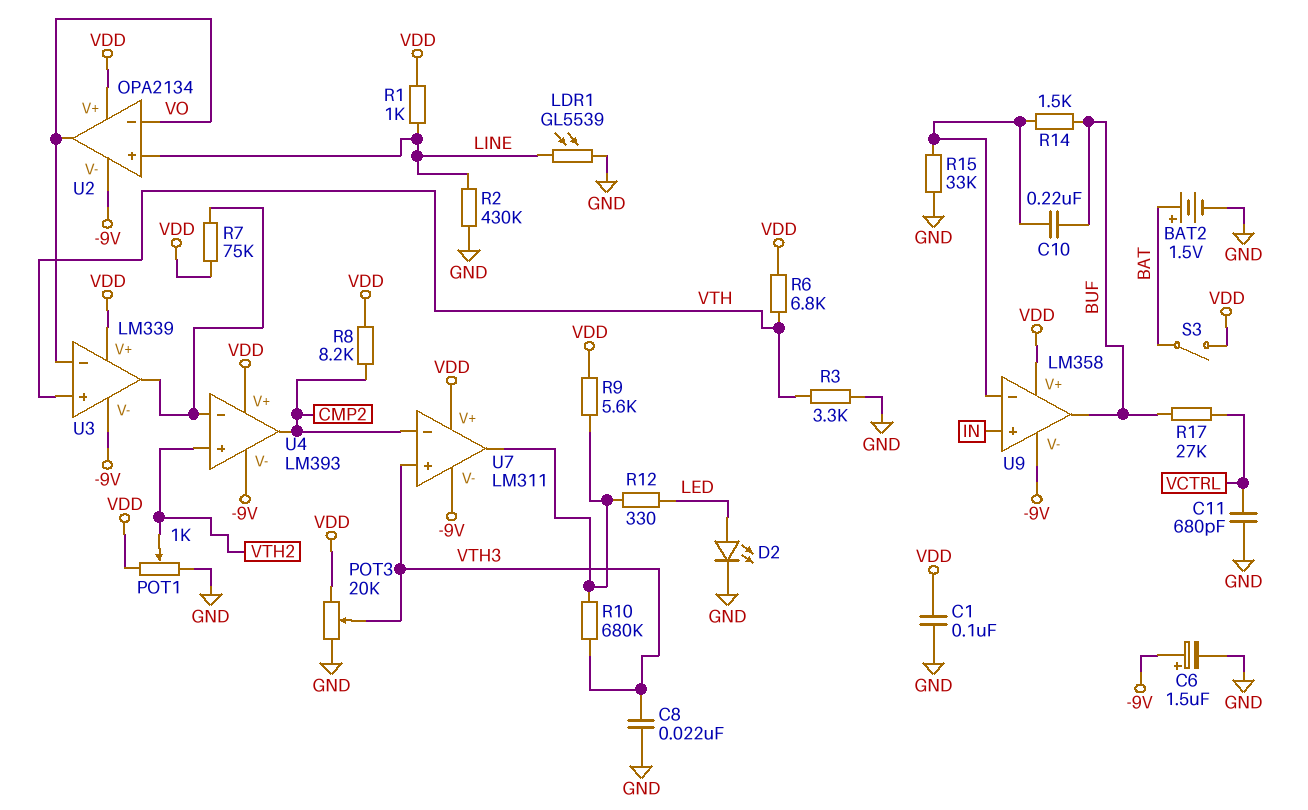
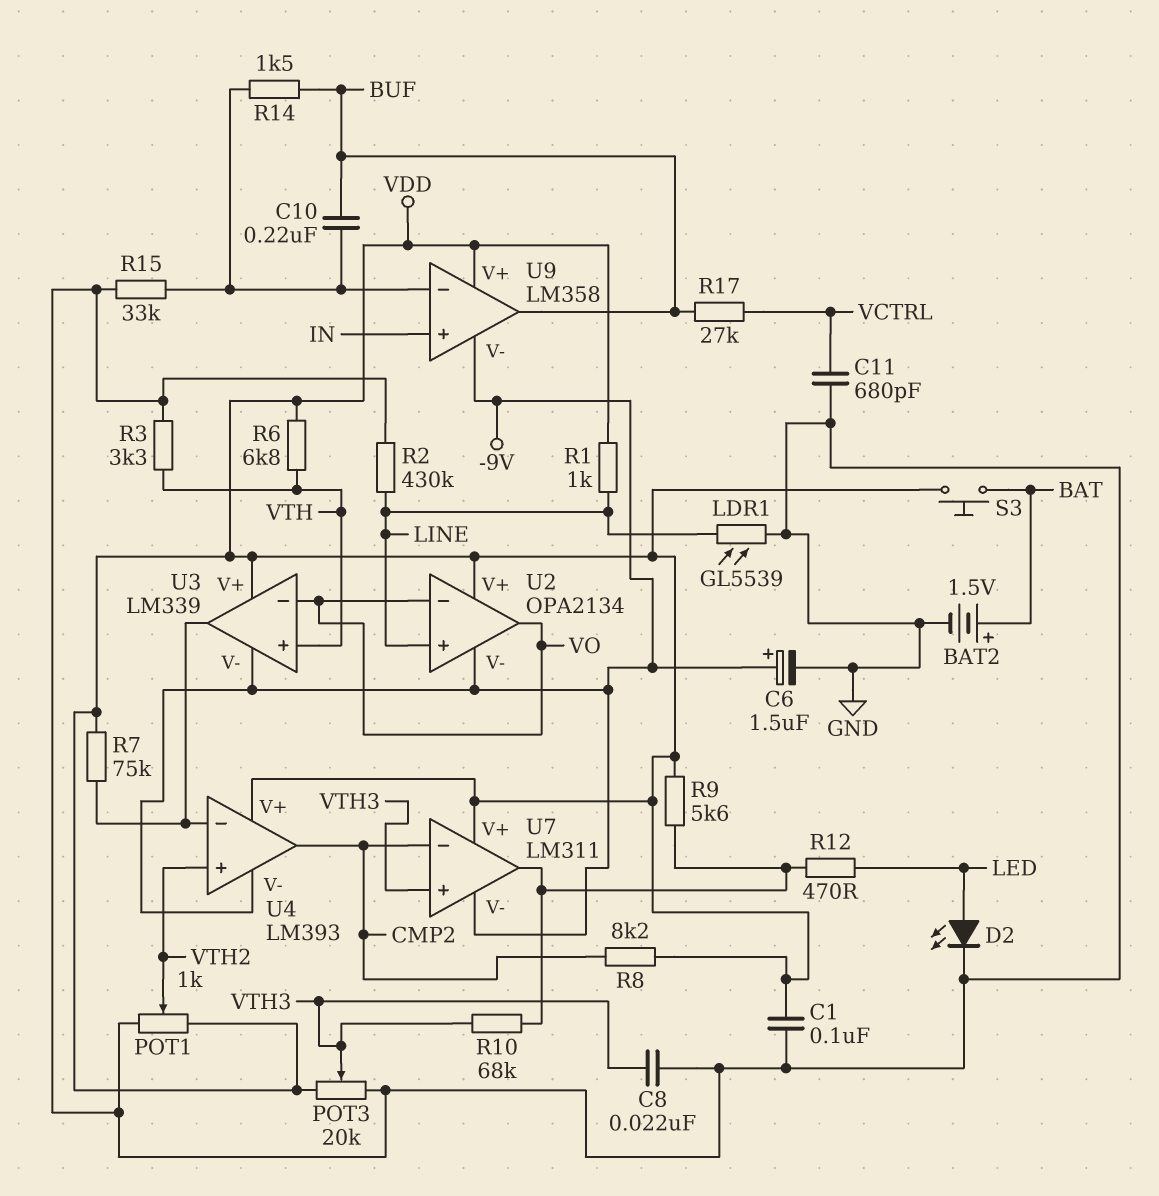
R10: 680k (U7/out, VTH3) -> 68k (U7/out, VTH3)
R12: 330 (LED, U7/out) -> 470 (LED, U7/out)
S3: switch (BAT, VDD) -> button (BAT, VDD)

